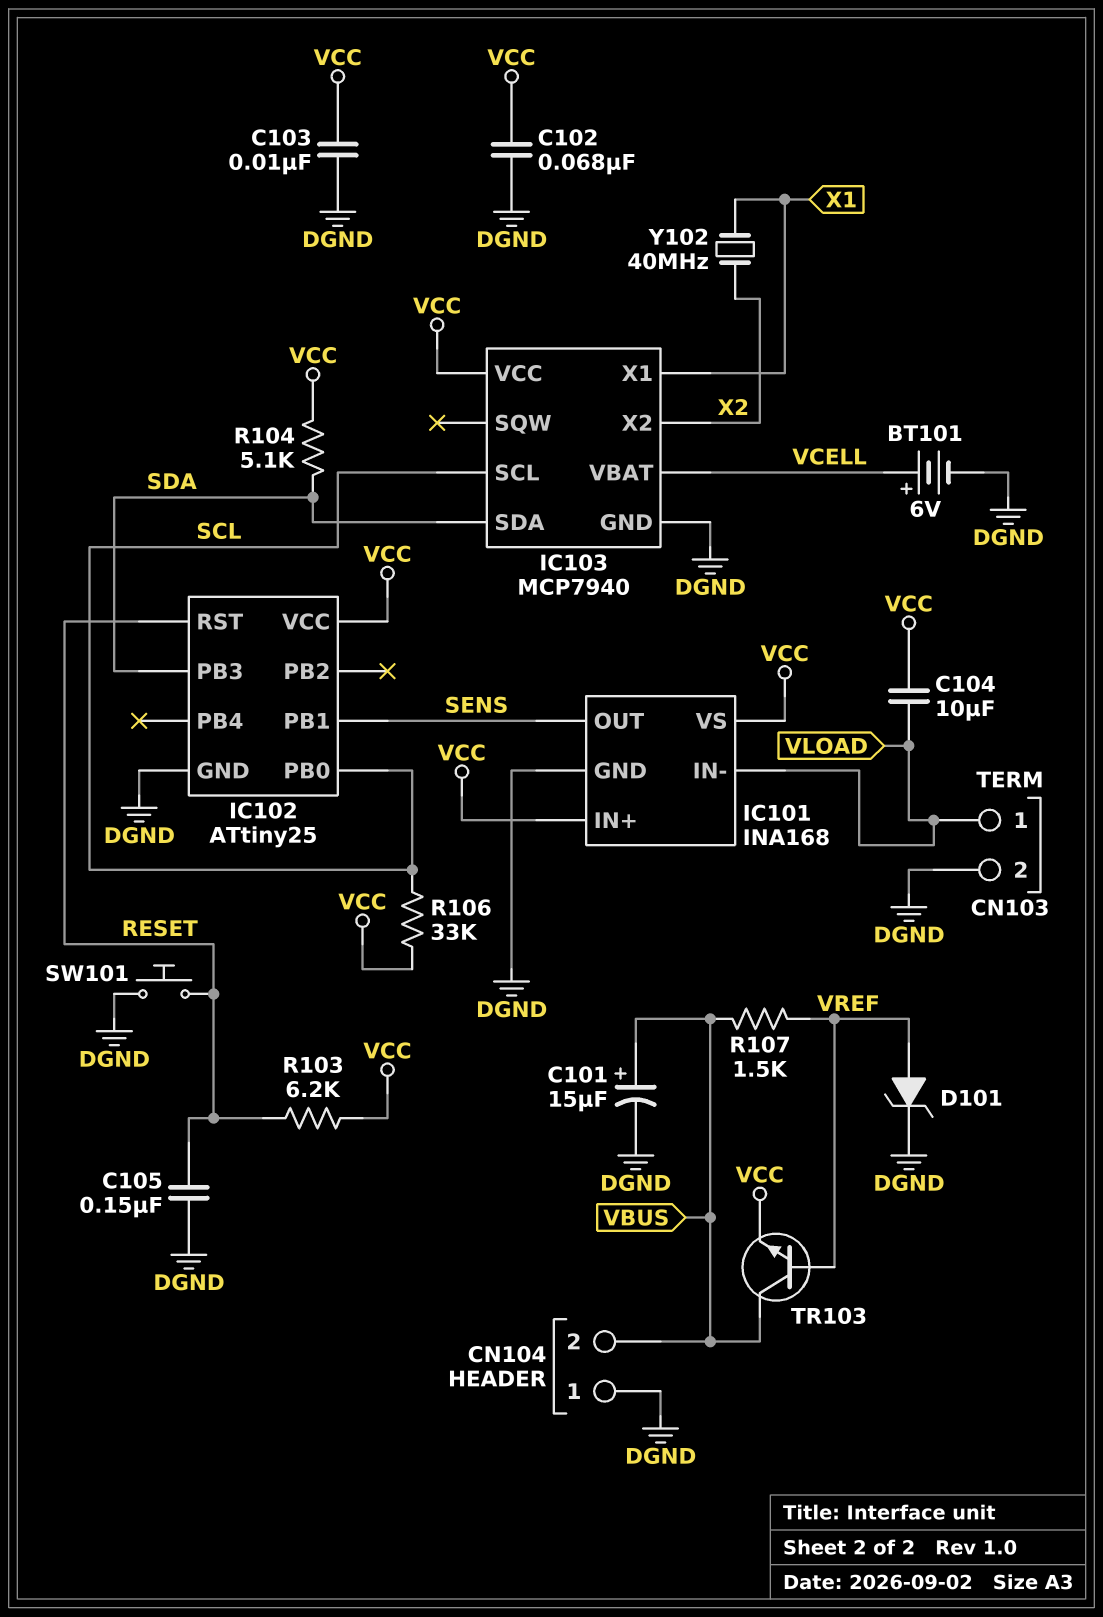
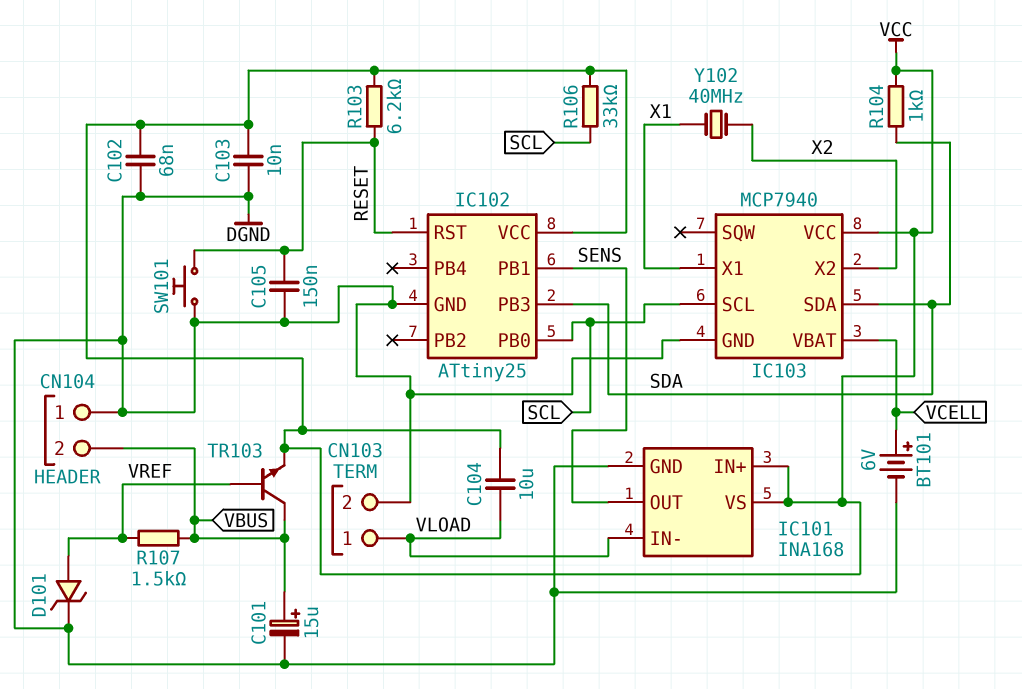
R104: 5.1k (SDA, VCC) -> 1k (SDA, VCC)

